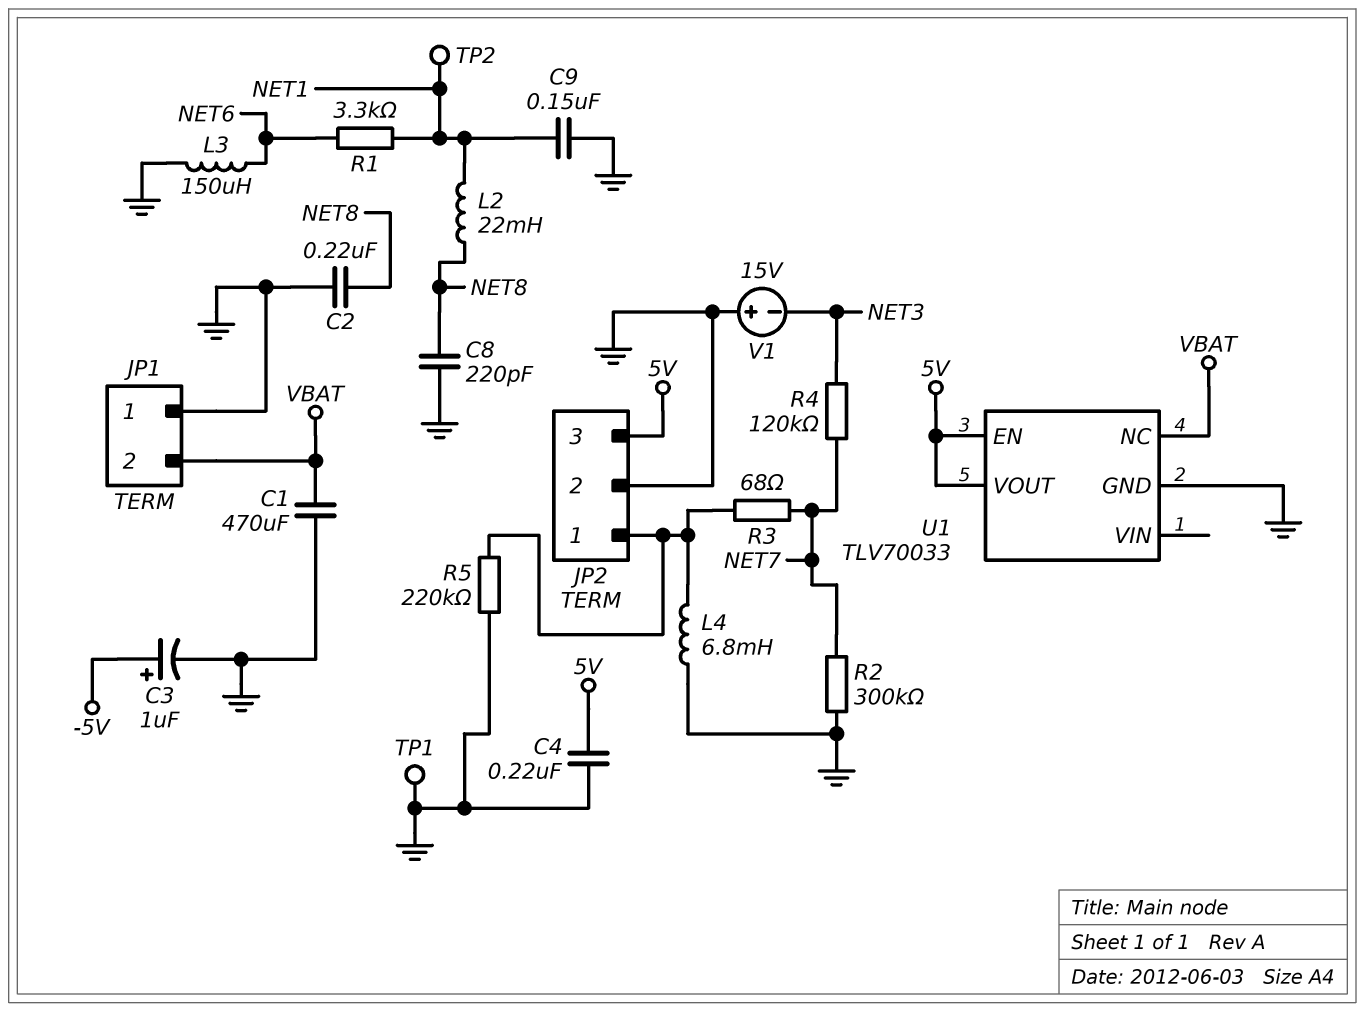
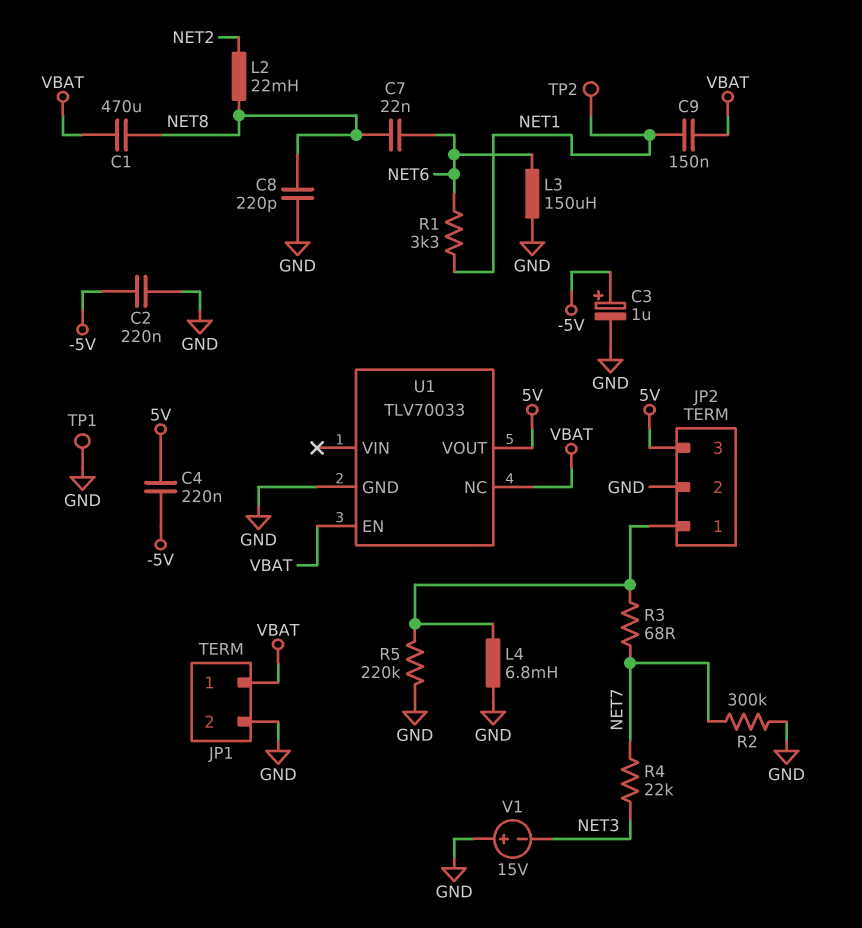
C1: 470uF (GND, VBAT) -> 470uF (NET8, VBAT)
C2: 220nF (GND, NET8) -> 220nF (-5V, GND)
C4: 220nF (5V, GND) -> 220nF (-5V, 5V)
C7: none -> 22nF (NET6, NET8)
C9: 150nF (GND, NET1) -> 150nF (NET1, VBAT)
JP1 pin 1: GND -> VBAT
JP1 pin 2: VBAT -> GND
L2: 22mH (NET1, NET8) -> 22mH (NET2, NET8)
R4: 120k (NET3, NET7) -> 22k (NET3, NET7)
U1 pin EN: 5V -> VBAT

